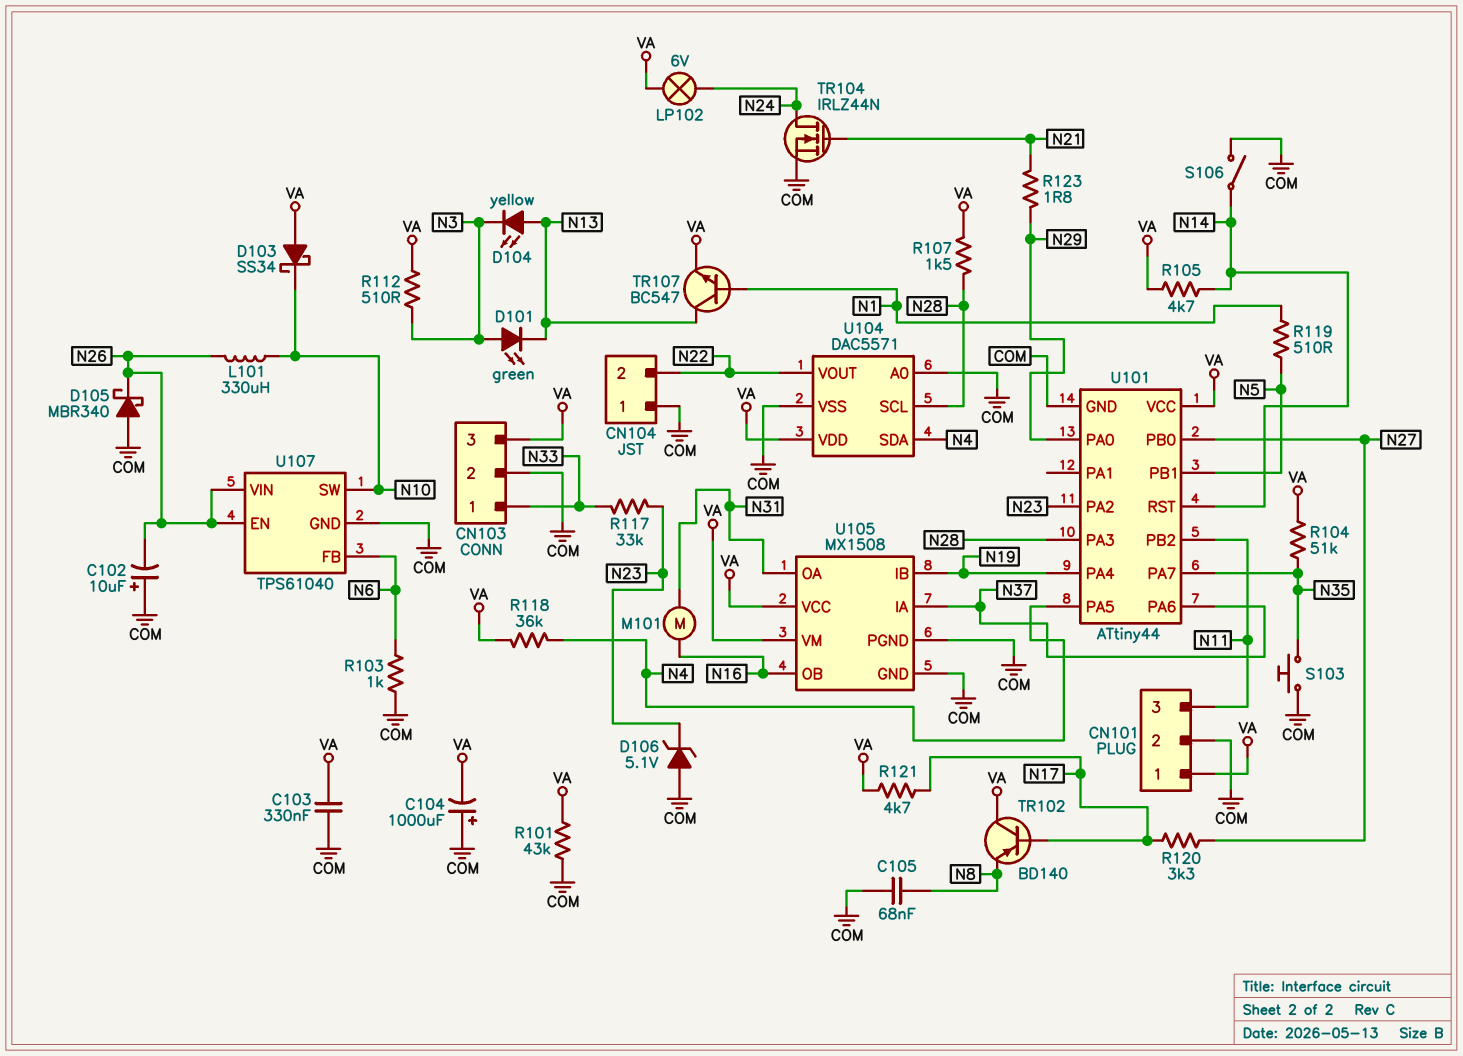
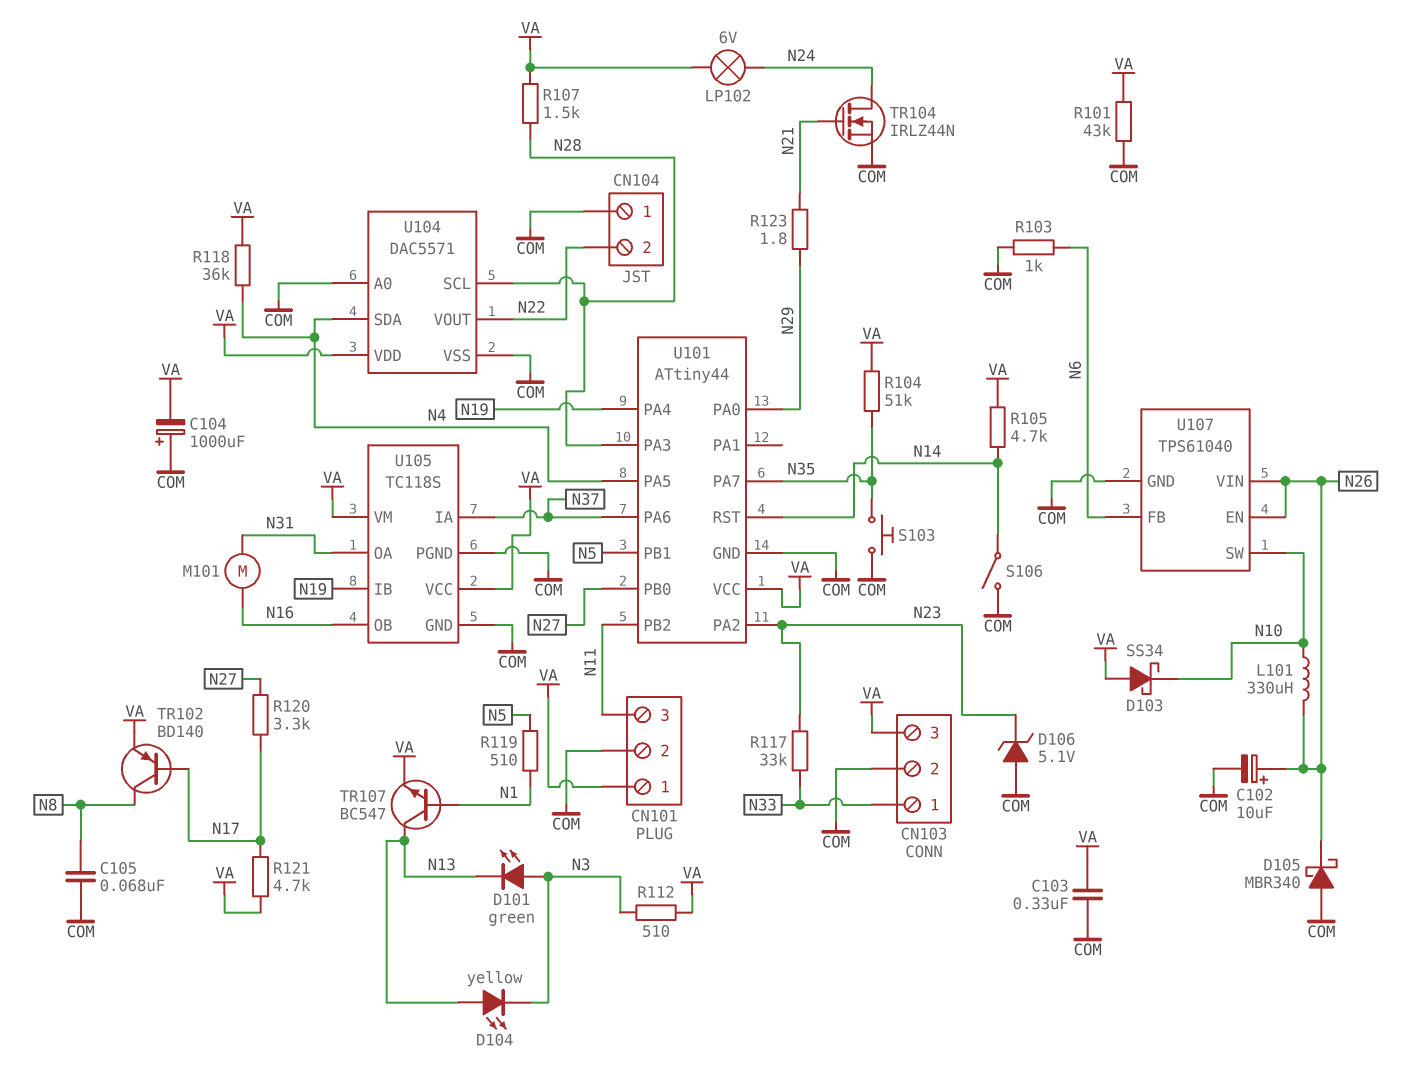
C102: 10uF (plus COM, minus N26) -> 10uF (plus N26, minus COM)
TR102: PNP BD140 (B N17, C VA, E N8) -> PNP BD140 (B N17, C N8, E VA)
U105: MX1508 -> TC118S

